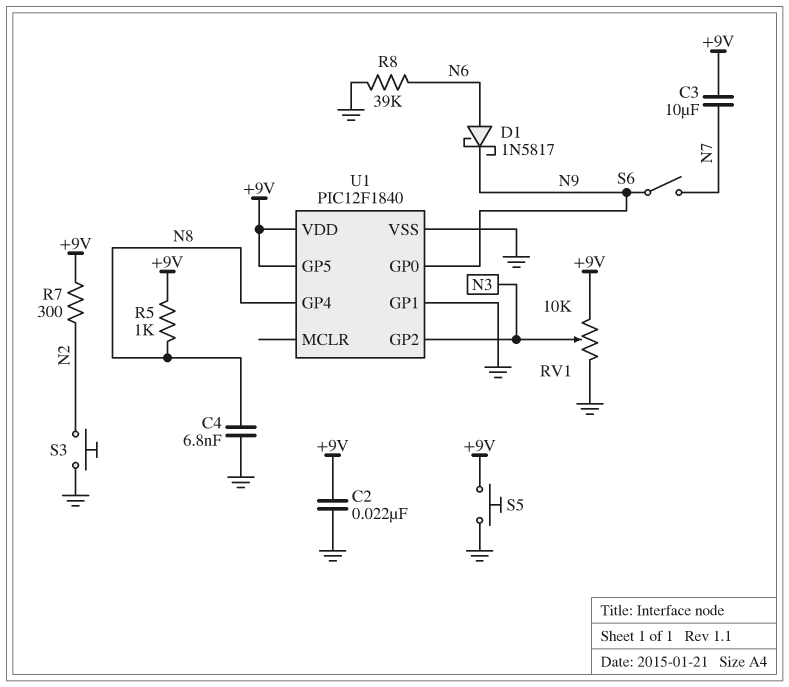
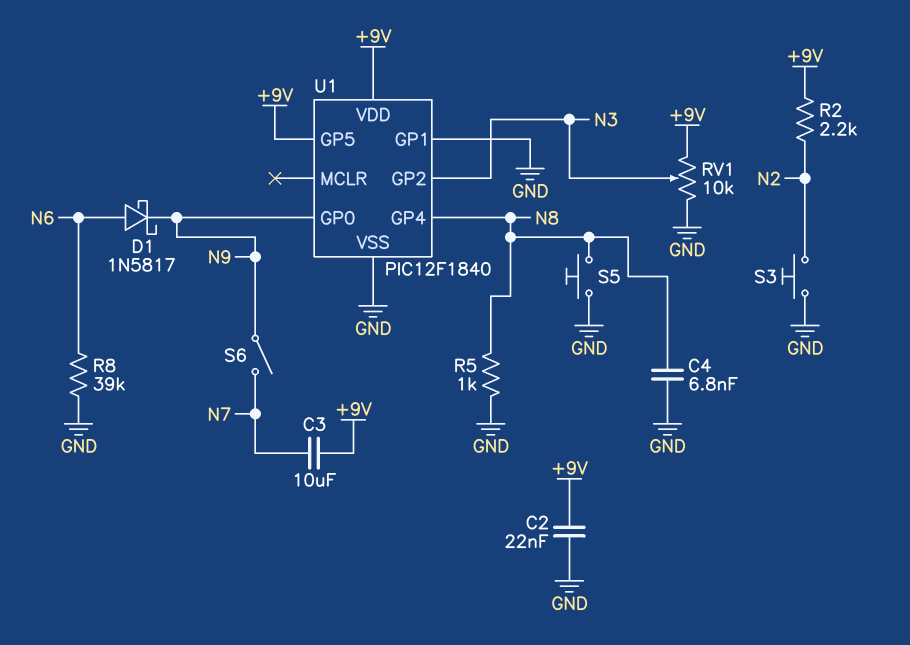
R2: none -> 2.2k (+9V, N2)
R5: 1k (+9V, N8) -> 1k (GND, N8)
R7: 300 (+9V, N2) -> none
S5: button (+9V, GND) -> button (GND, N8)

